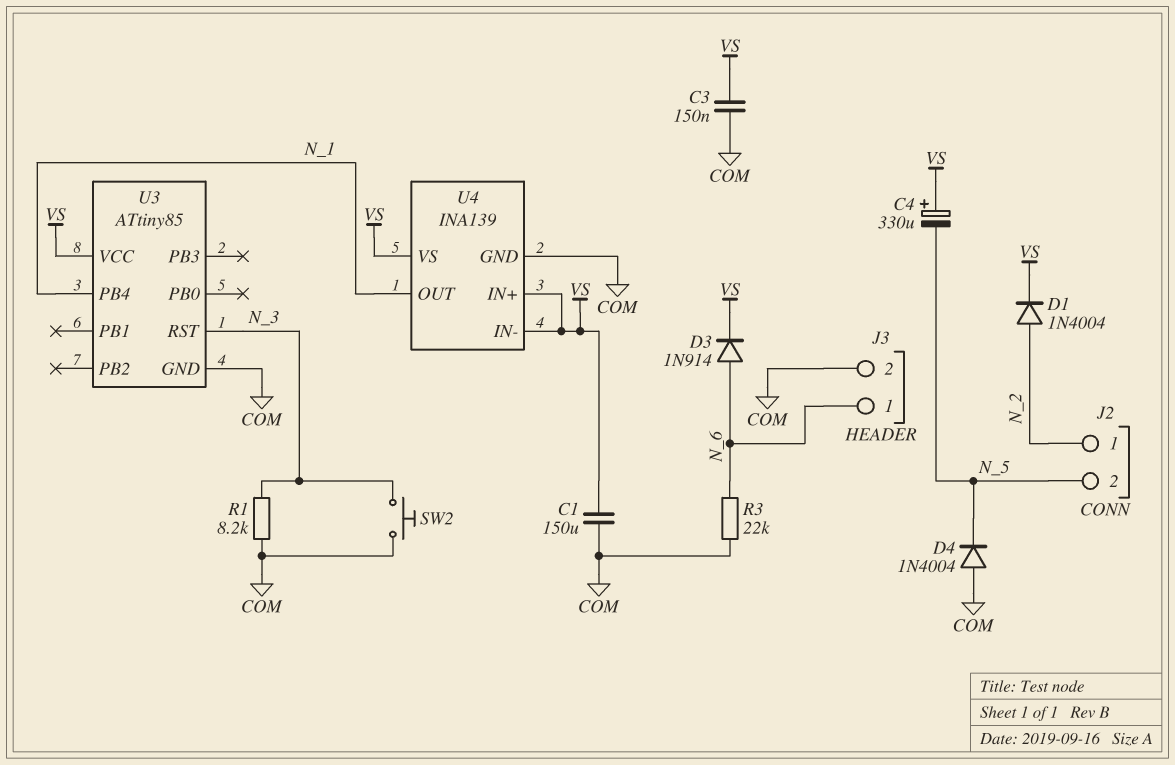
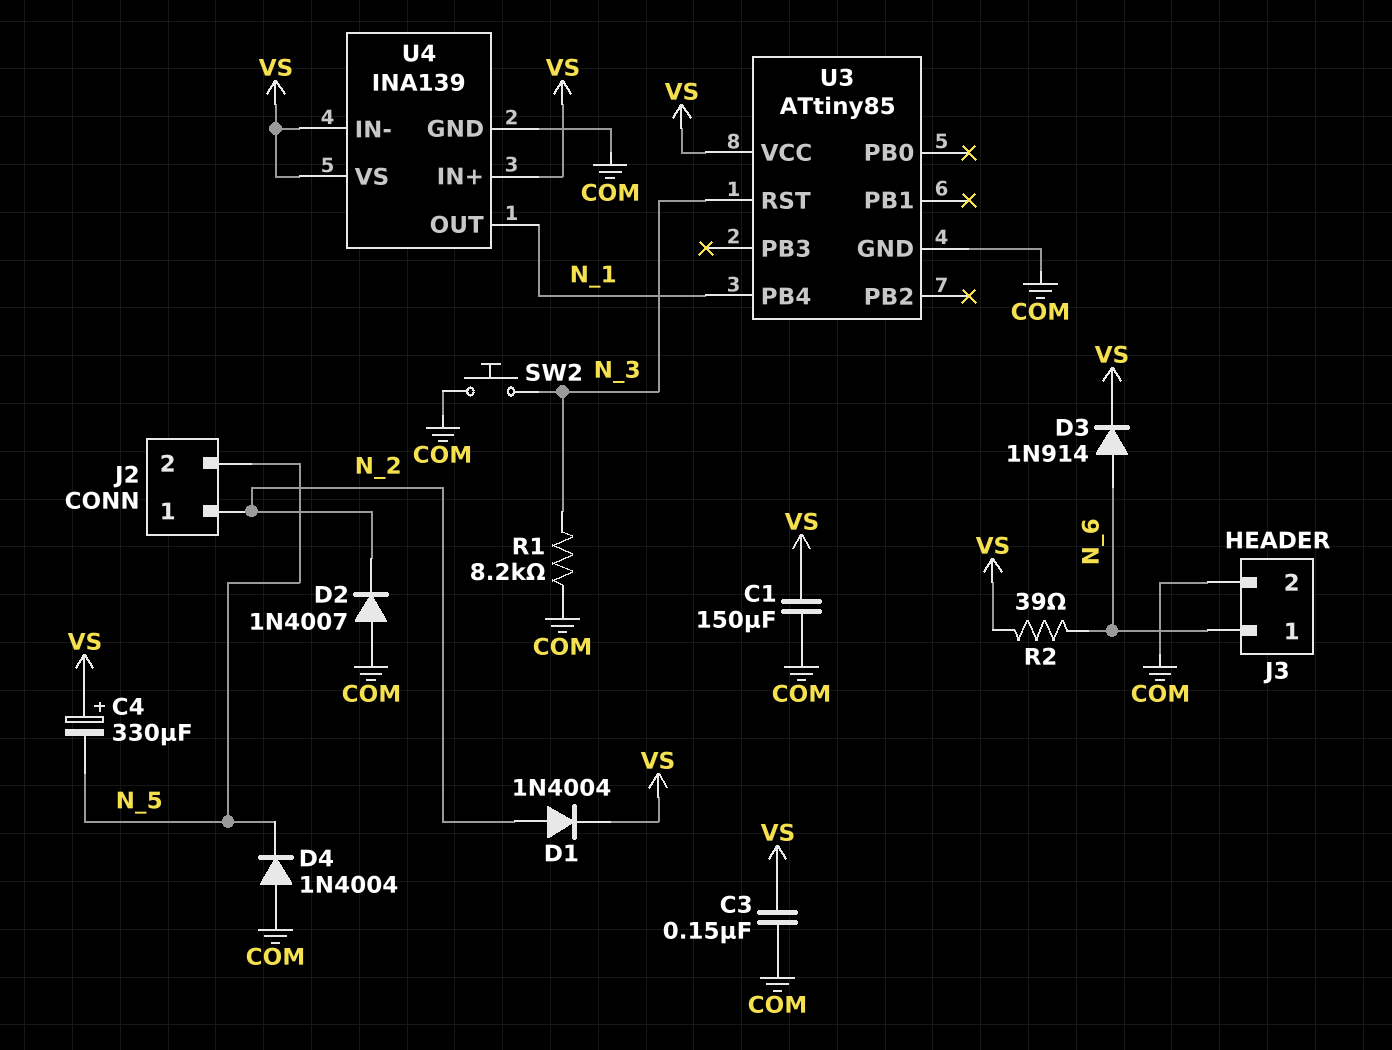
D2: none -> diode 1N4007 (A COM, K N_2)
R2: none -> 39 (N_6, VS)
R3: 22k (COM, N_6) -> none

